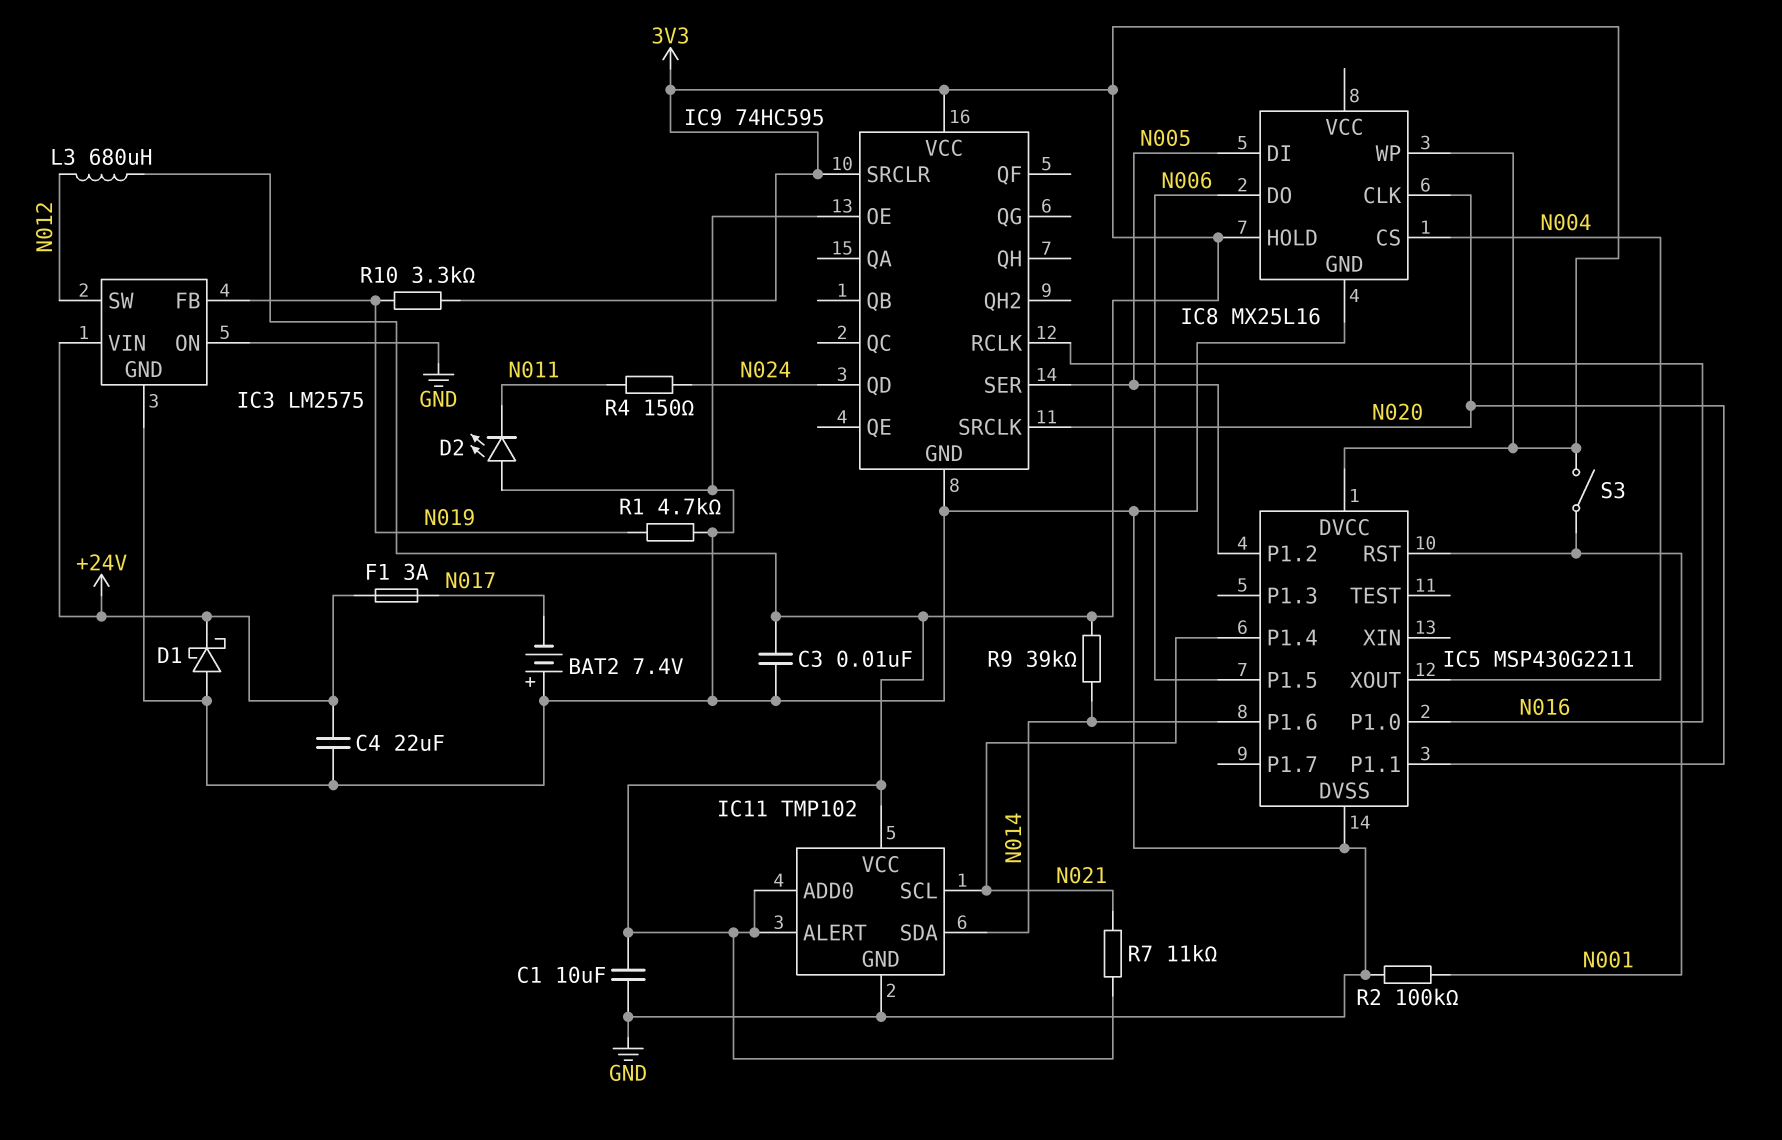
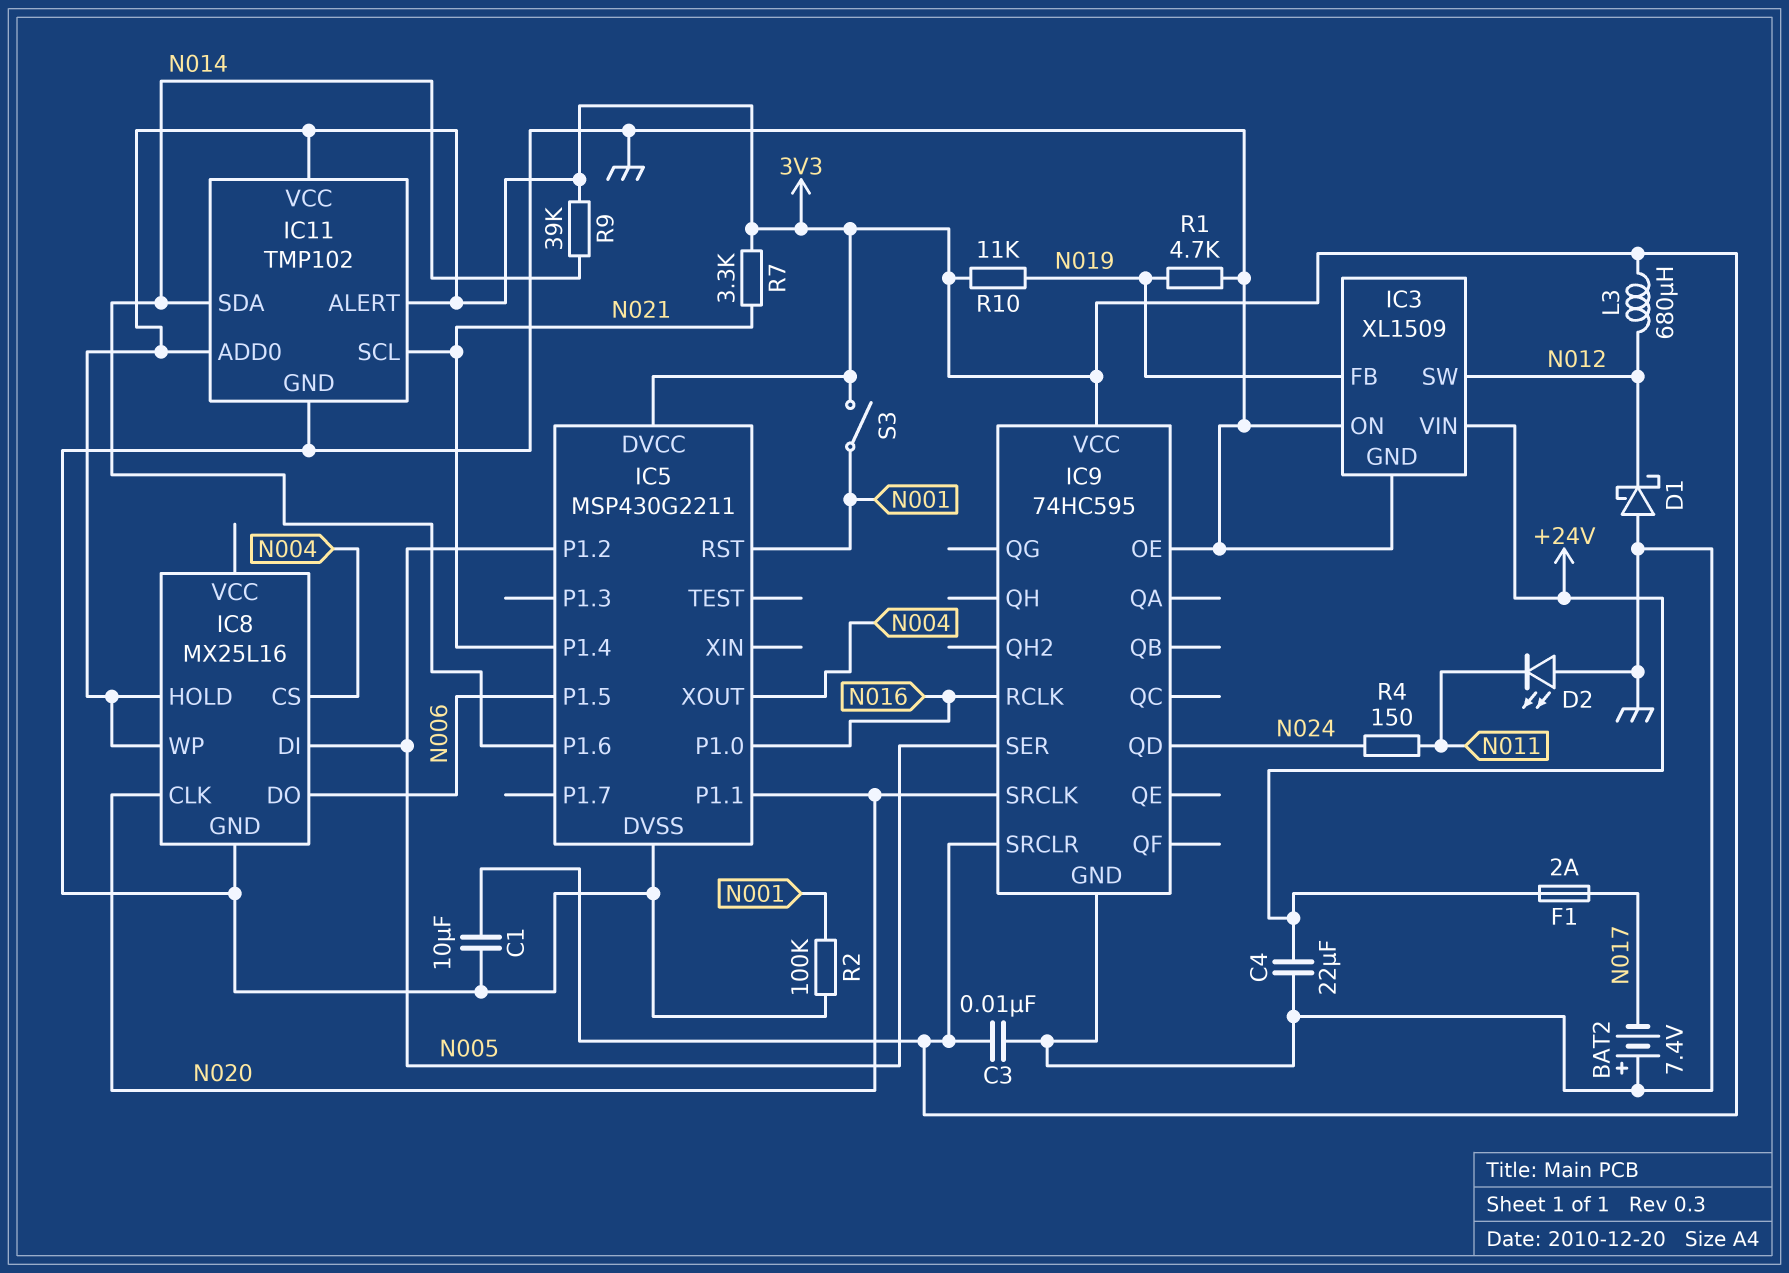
D1: schottky (A GND, K +24V) -> schottky (A GND, K N012)
F1: 3A (+24V, N017) -> 2A (+24V, N017)
IC3: LM2575 -> XL1509
R7: 11k (3V3, N021) -> 3.3k (3V3, N021)
R10: 3.3k (3V3, N019) -> 11k (3V3, N019)

